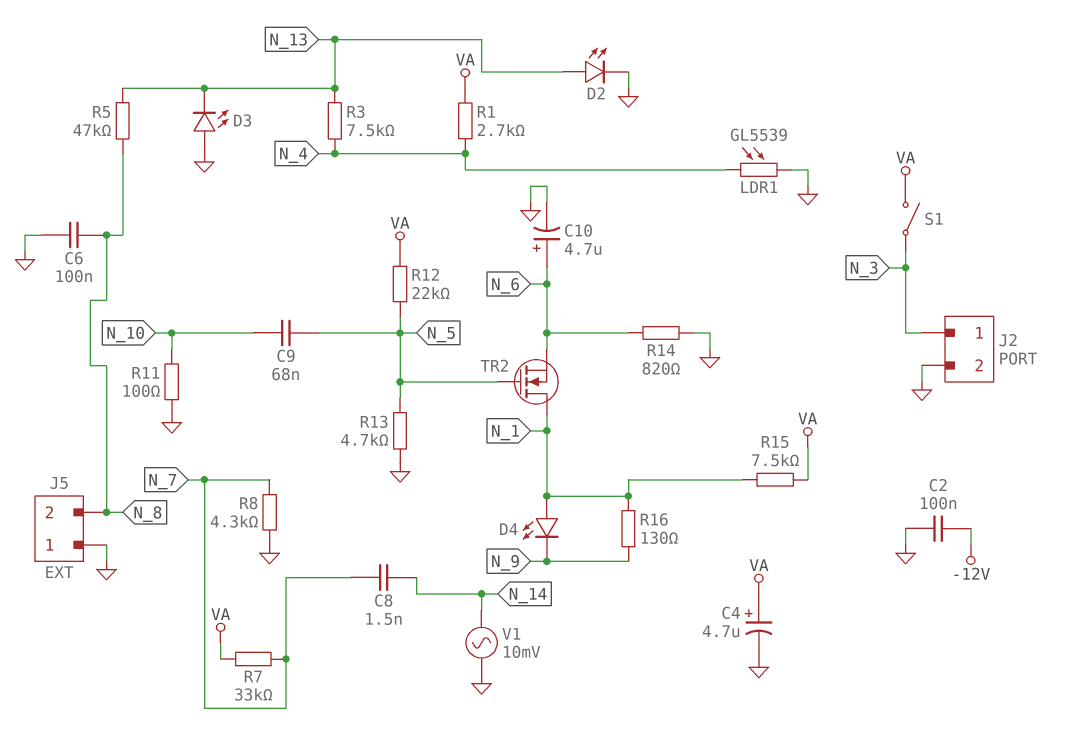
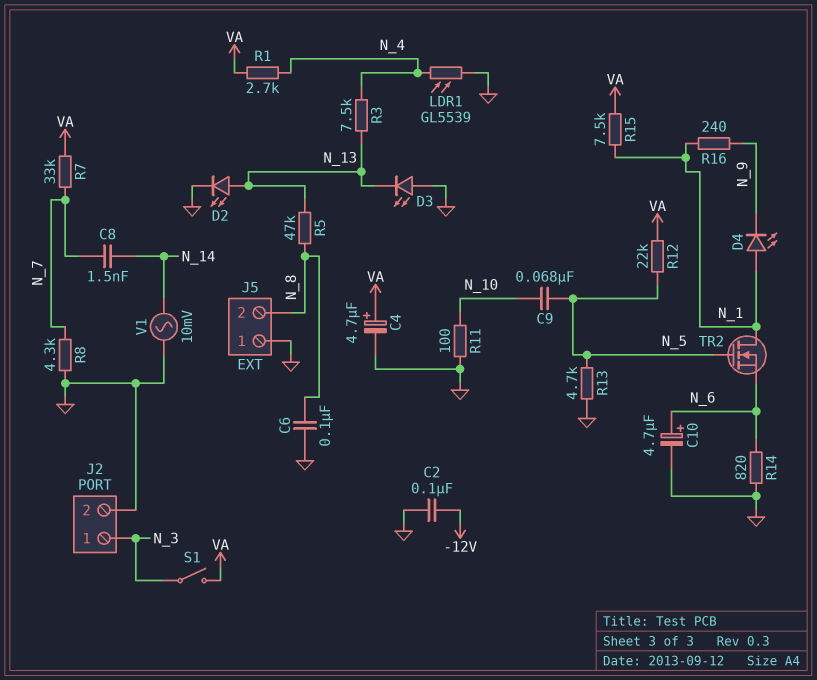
R16: 130 (N_1, N_9) -> 240 (N_1, N_9)

